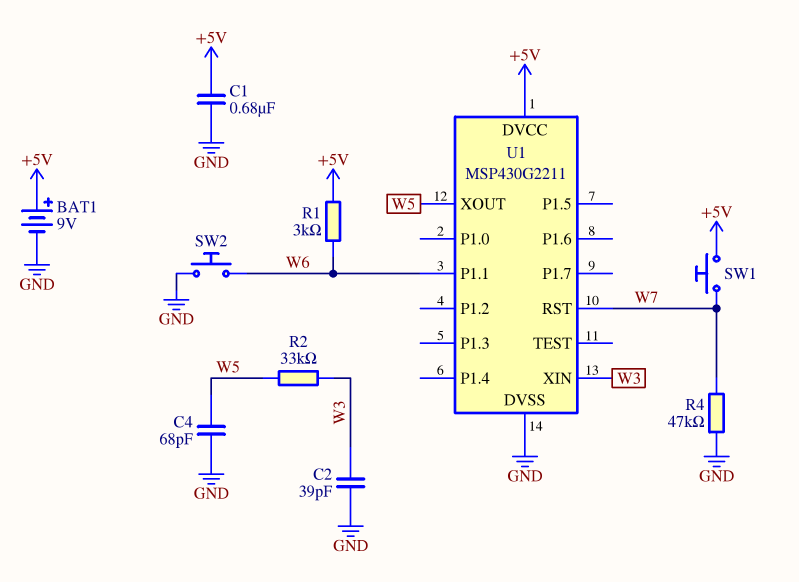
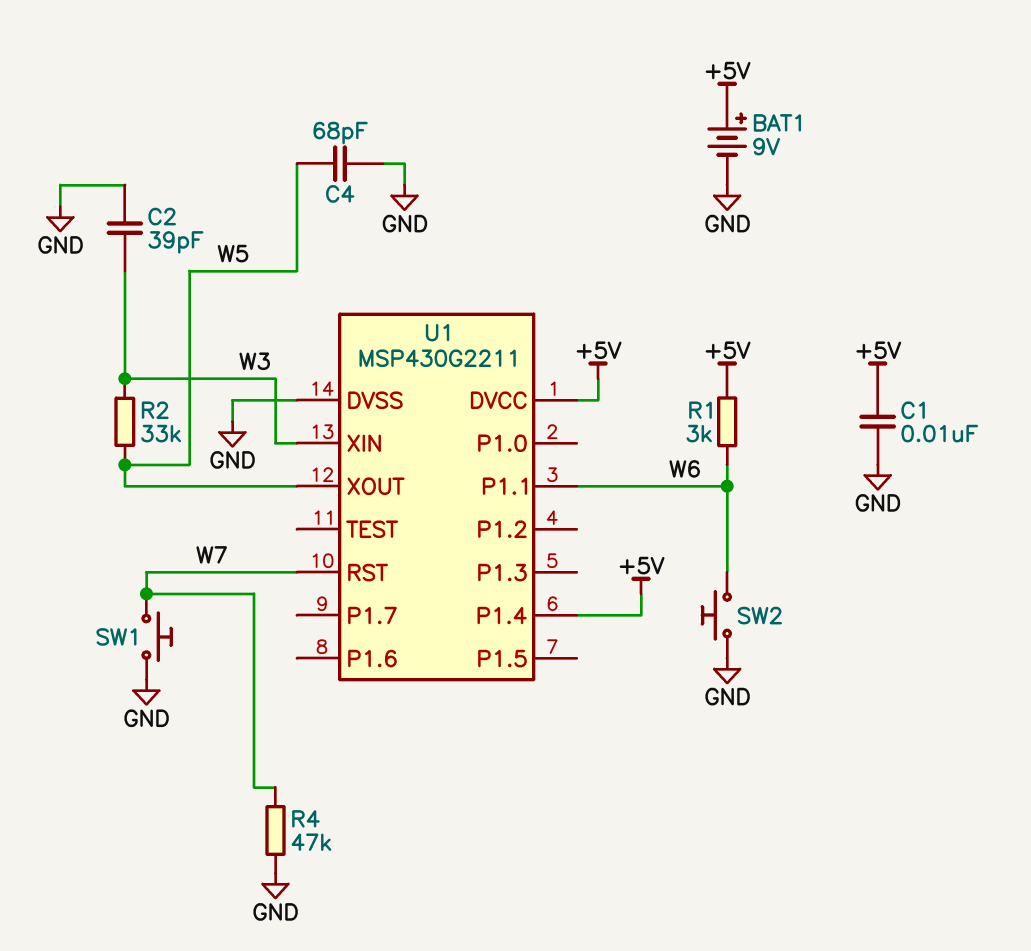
C1: 680nF (+5V, GND) -> 10nF (+5V, GND)
SW1: button (+5V, W7) -> button (GND, W7)
U1 pin P1.4: none -> +5V

